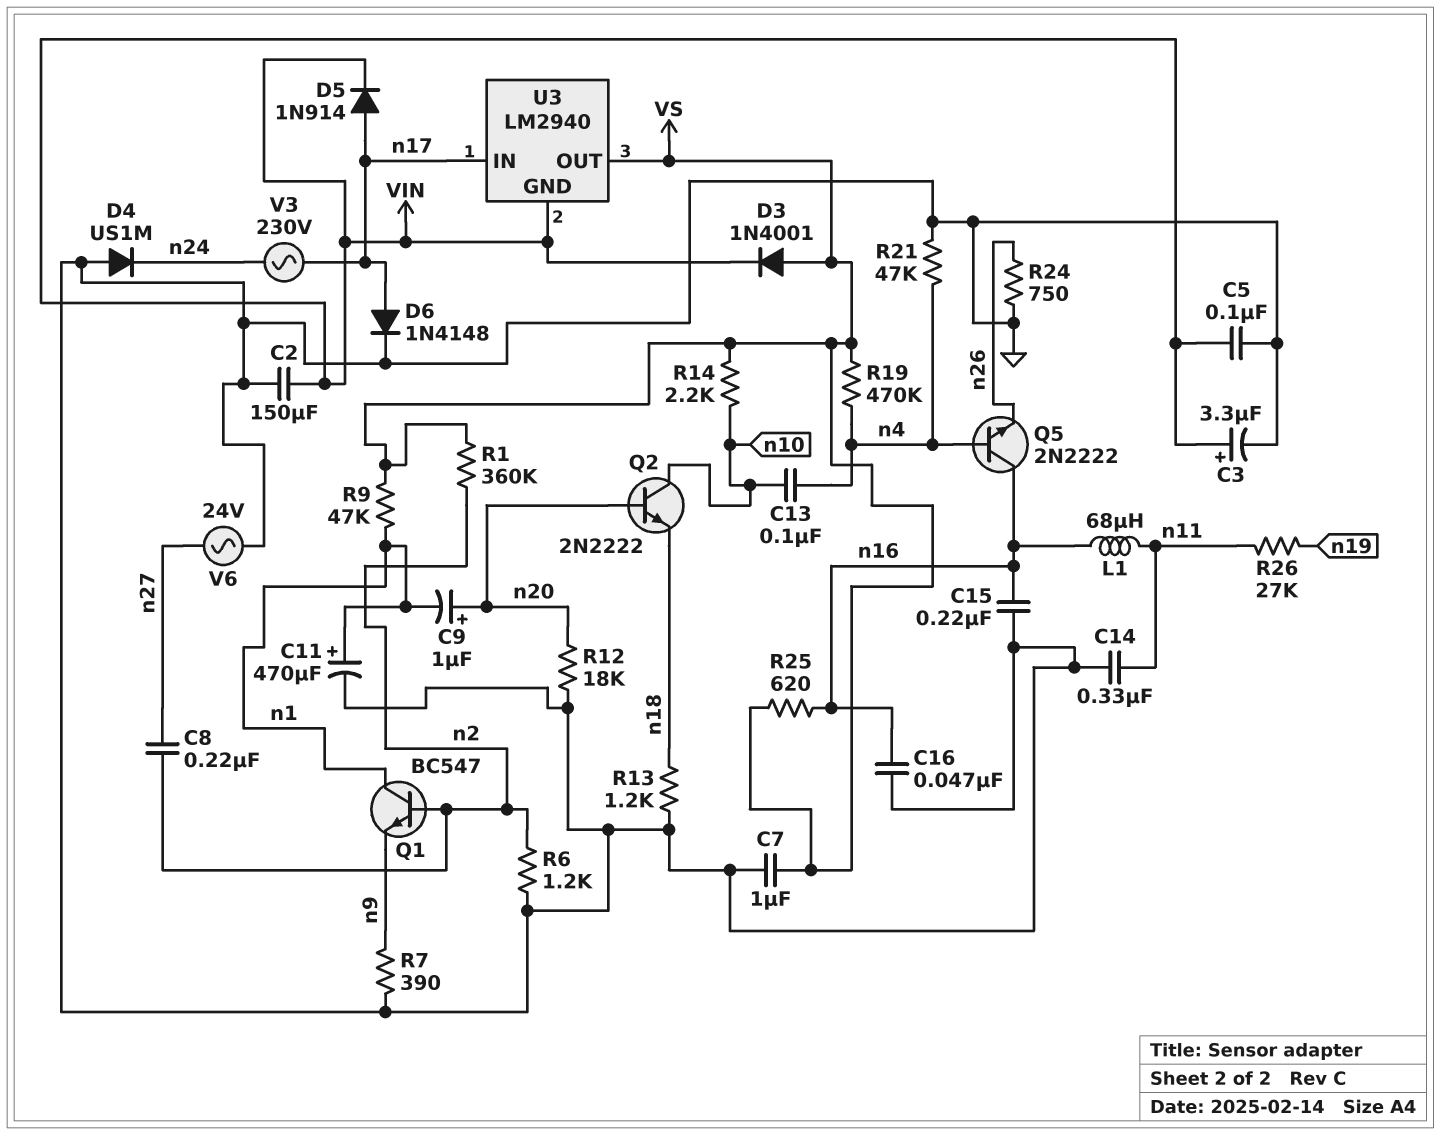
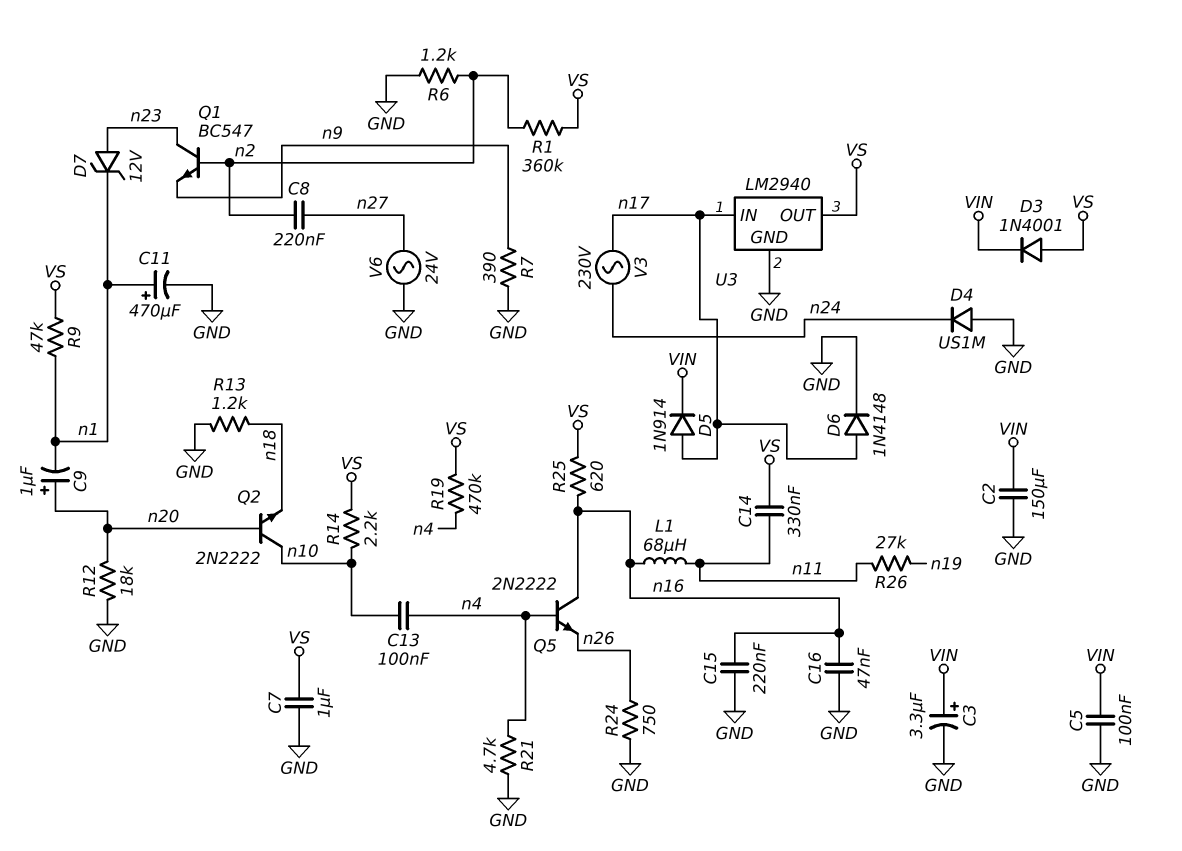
C14: 330nF (GND, n11) -> 330nF (VS, n11)
D7: none -> zener 12V (A n23, K n1)
Q1: NPN BC547 (B n2, C n1, E n9) -> NPN BC547 (B n2, C n23, E n9)
R21: 47k (GND, n4) -> 4.7k (GND, n4)
U3 pin GND: VIN -> GND

